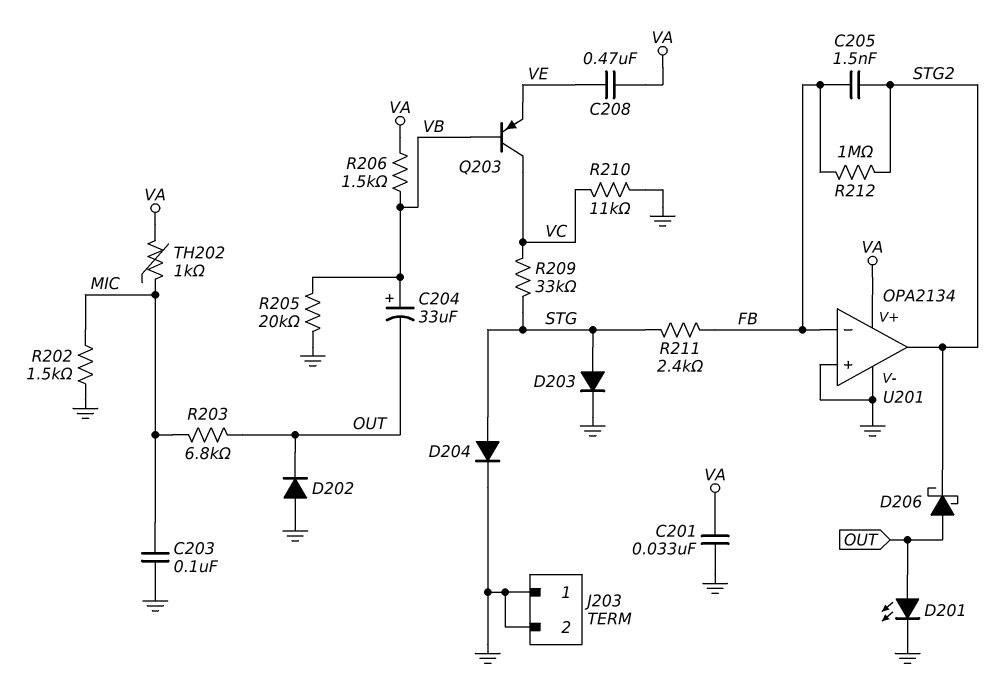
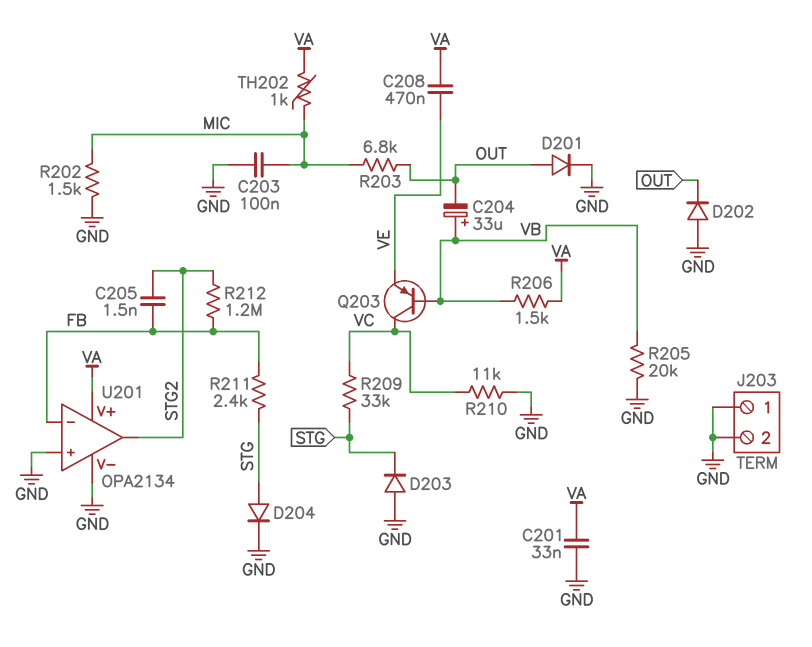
D201: LED (A OUT, K GND) -> diode (A OUT, K GND)
D203: diode (A STG, K GND) -> diode (A GND, K STG)
D206: schottky (A OUT, K STG2) -> none
R212: 1M (FB, STG2) -> 1.2M (FB, STG2)

